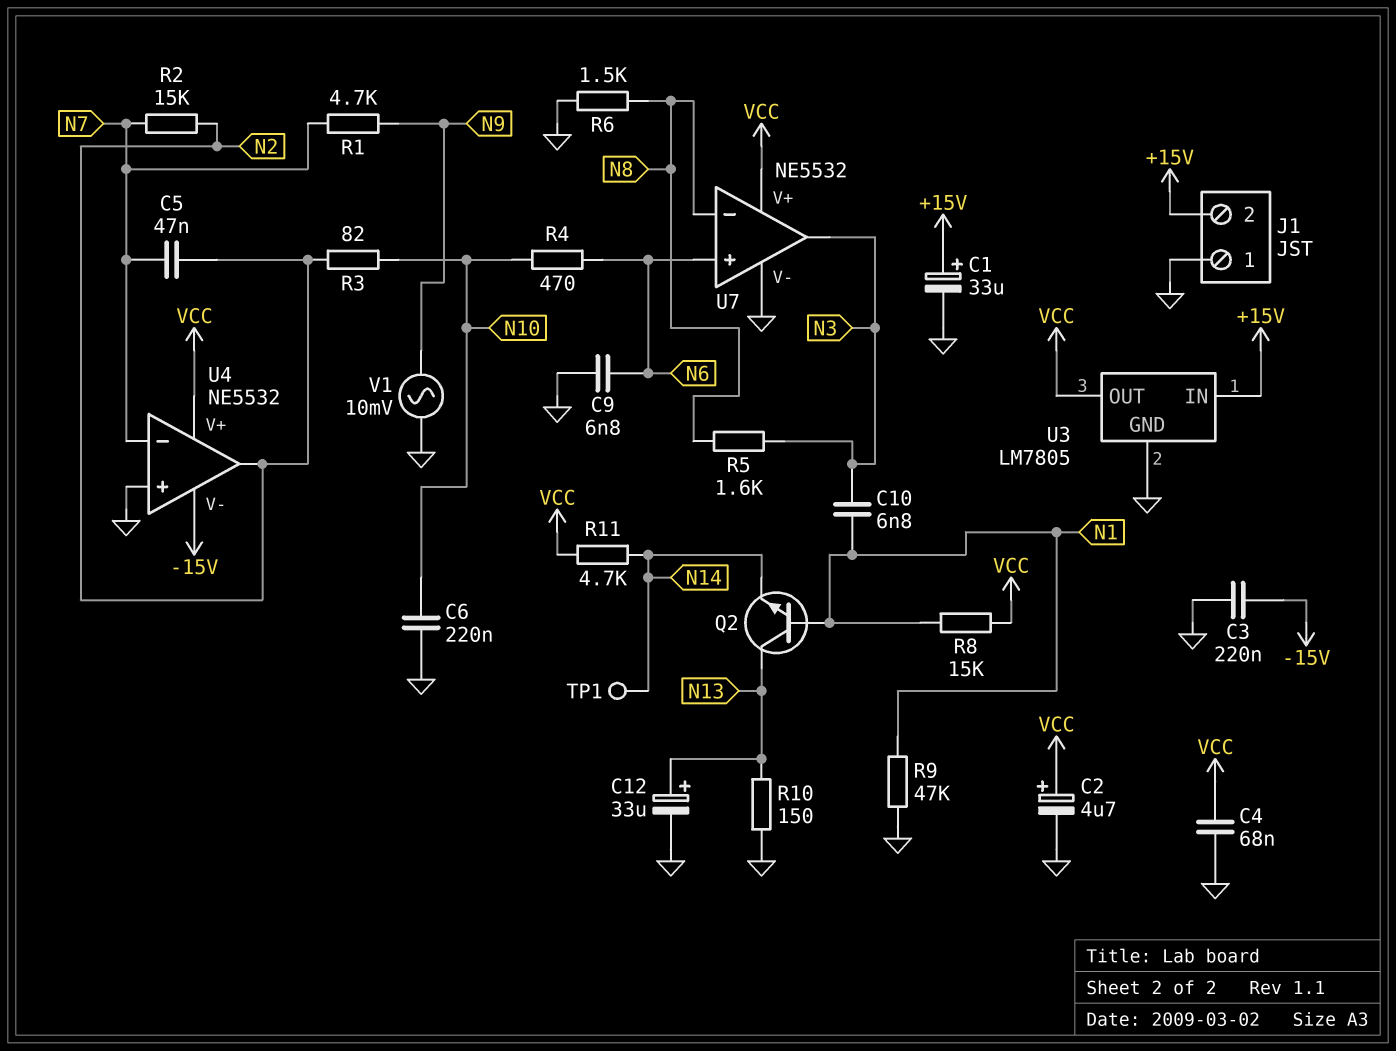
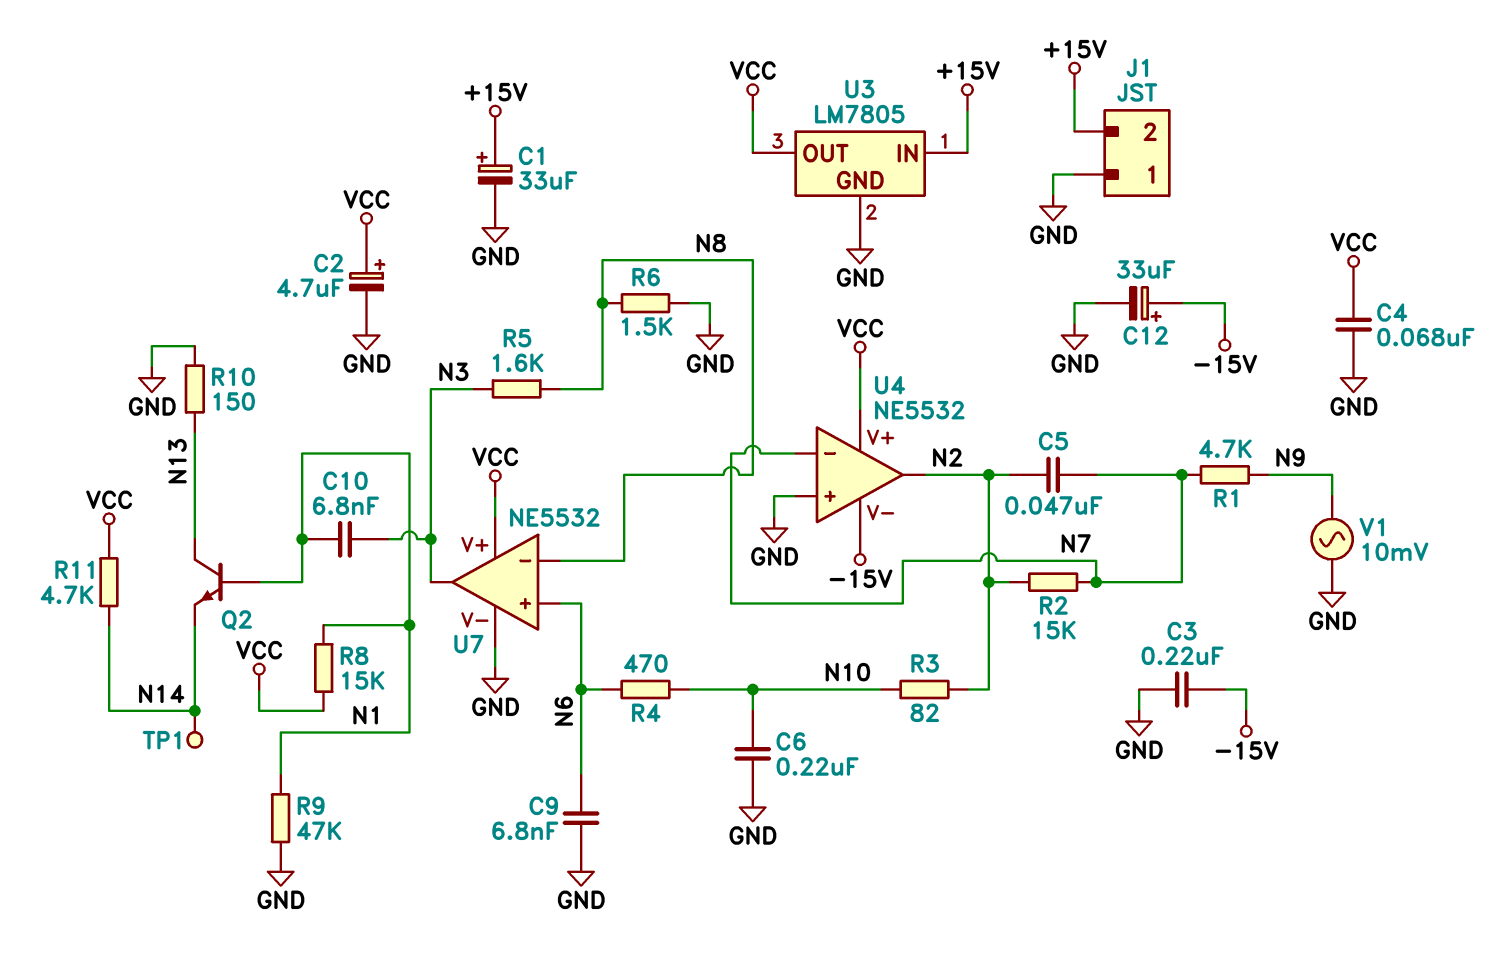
C12: 33uF (plus N13, minus GND) -> 33uF (plus -15V, minus GND)

